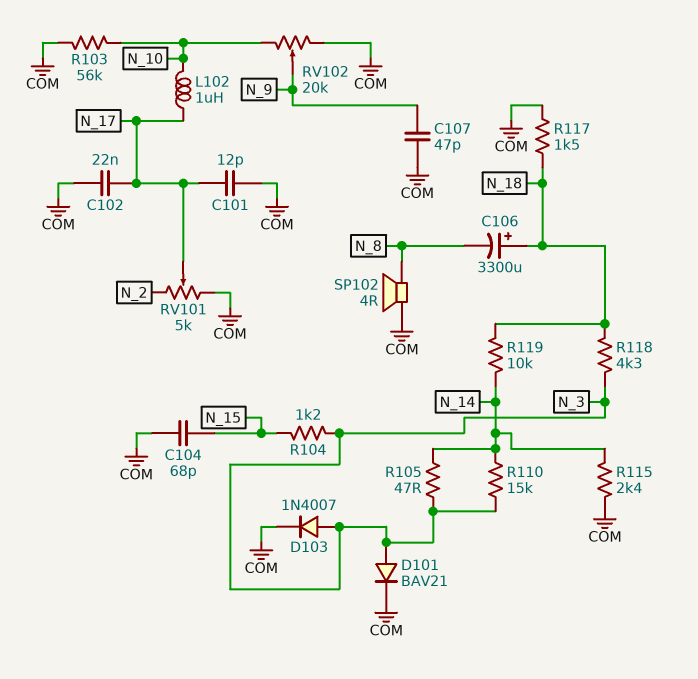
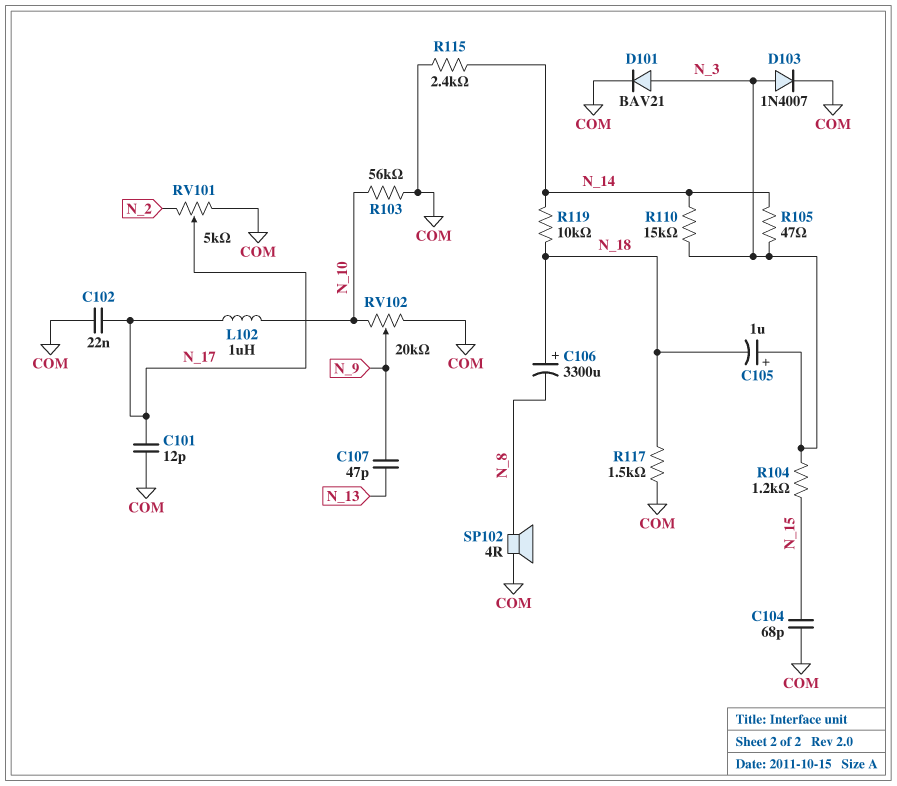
C105: none -> 1uF (plus N_3, minus N_18)
C107: 47pF (COM, N_9) -> 47pF (N_9, N_13)
R118: 4.3k (N_3, N_18) -> none

